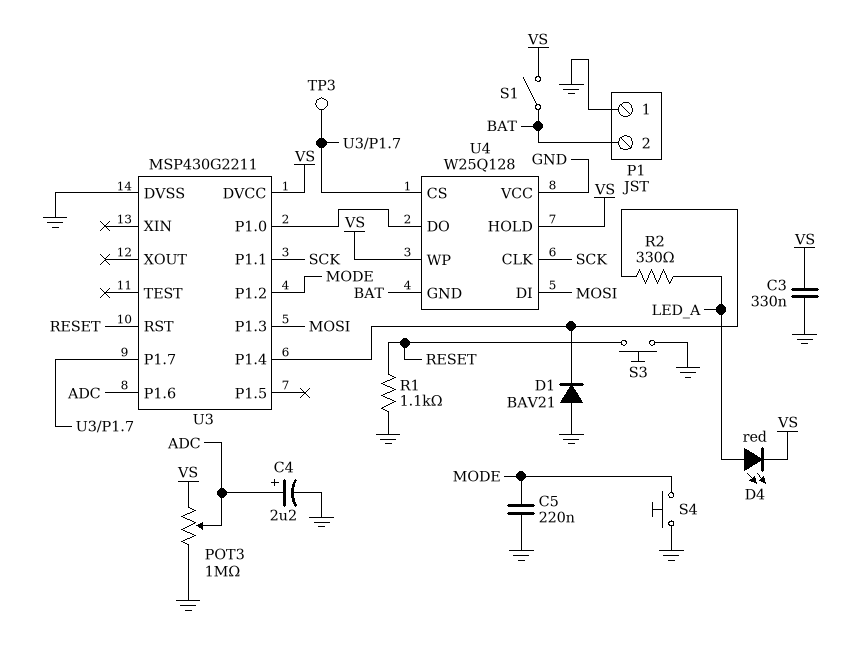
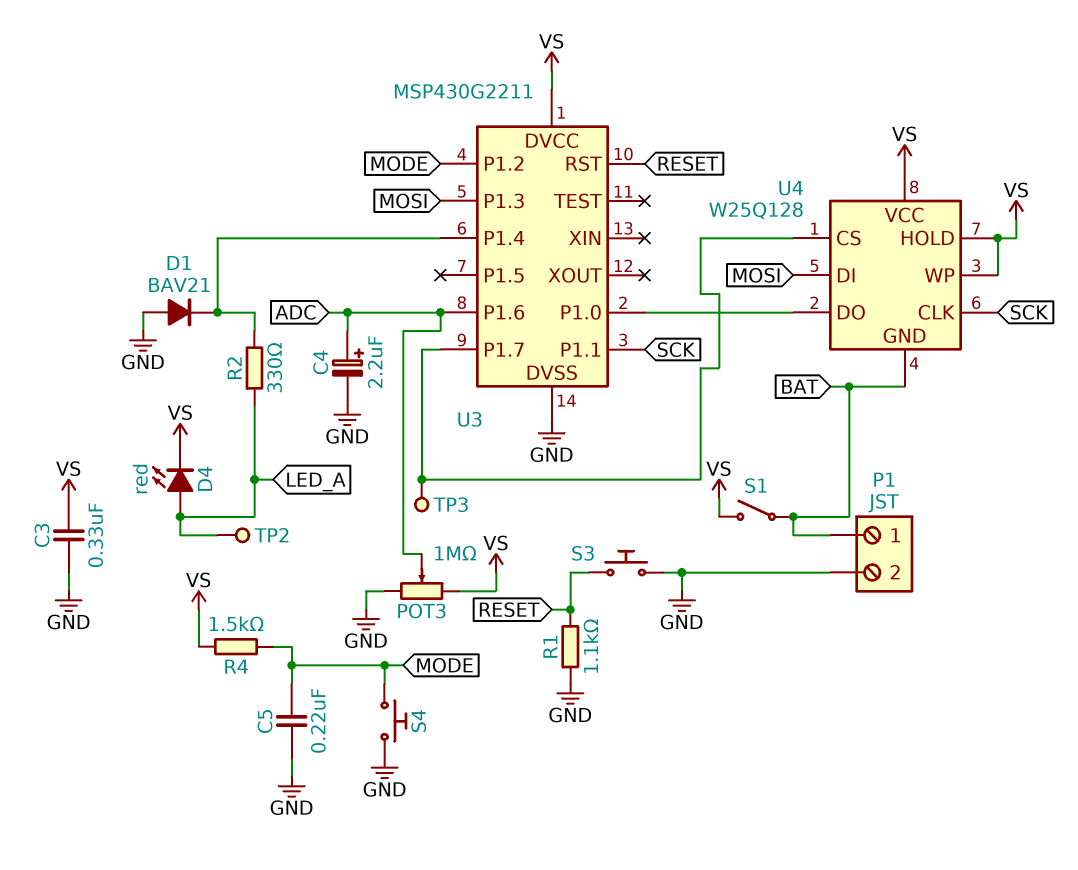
P1 pin 1: GND -> BAT
P1 pin 2: BAT -> GND
R4: none -> 1.5k (MODE, VS)
TP2: none -> test point (LED_A)
U4 pin VCC: GND -> VS

